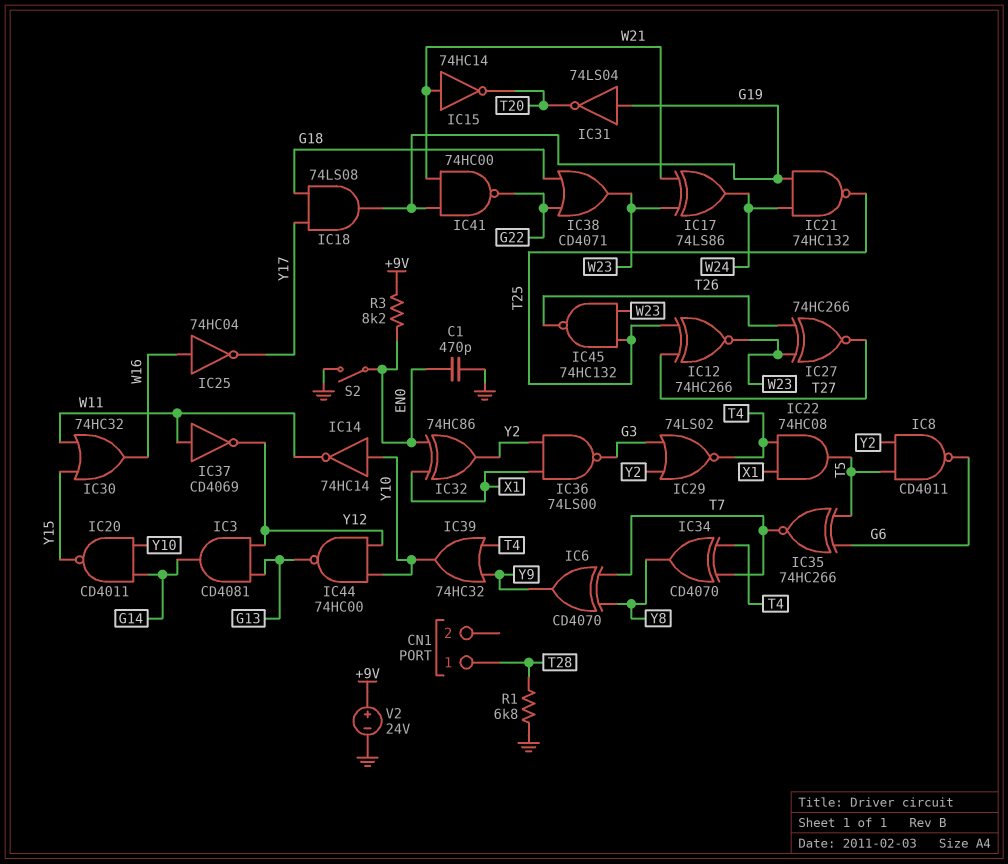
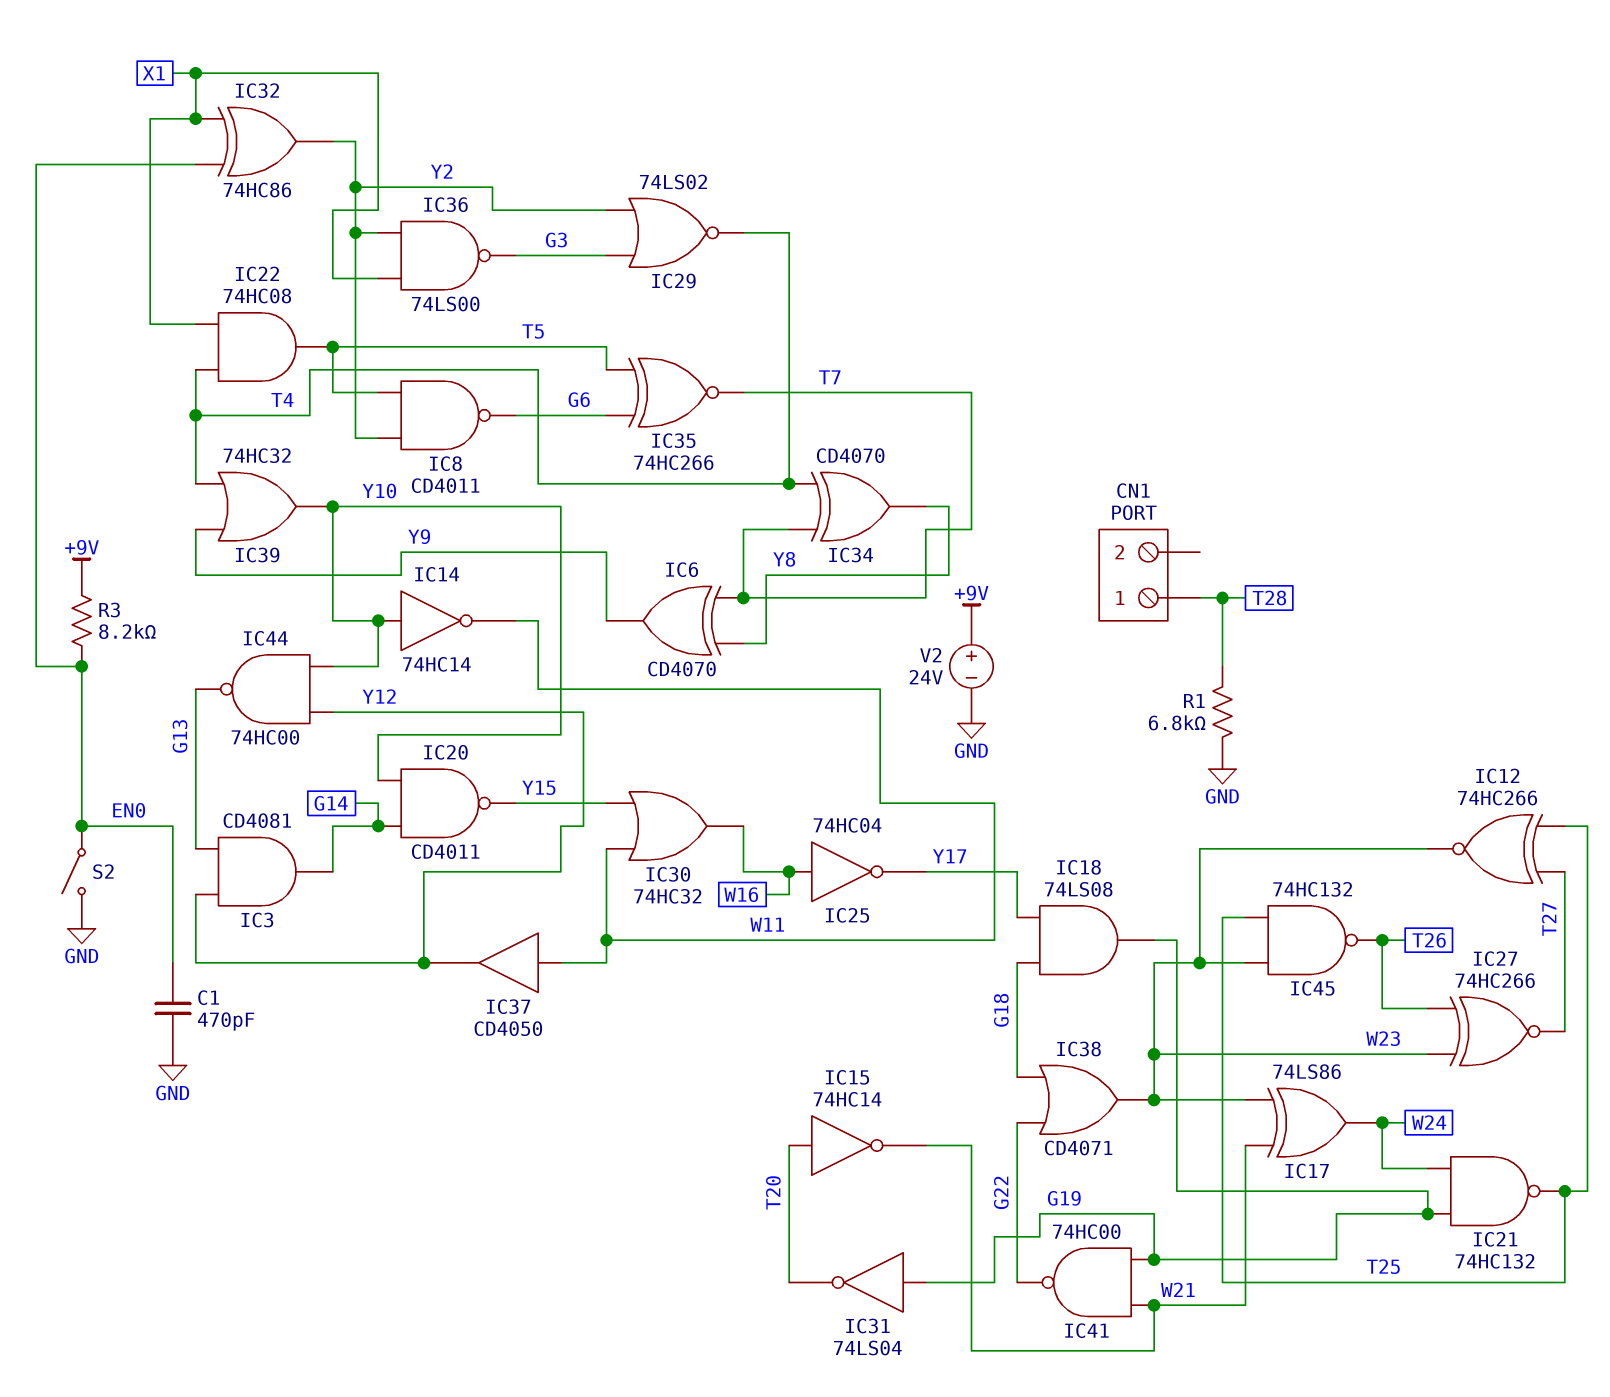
IC15: NOT 74HC14 (in W21, out T20) -> NOT 74HC14 (in T20, out W21)
IC37: NOT CD4069 (in W11, out Y12) -> buffer CD4050 (in W11, out Y12)

